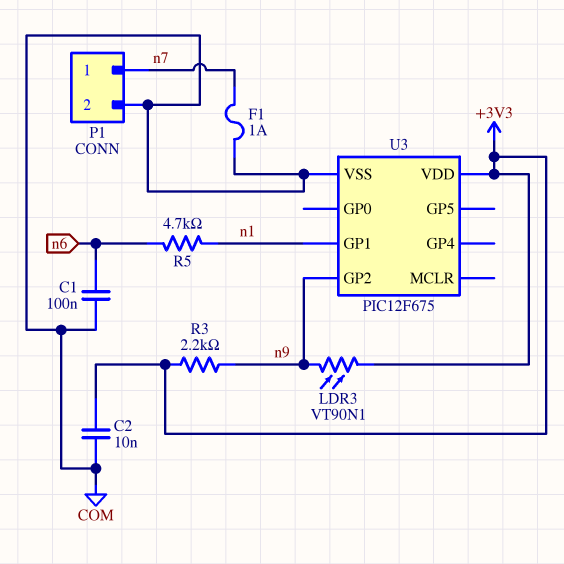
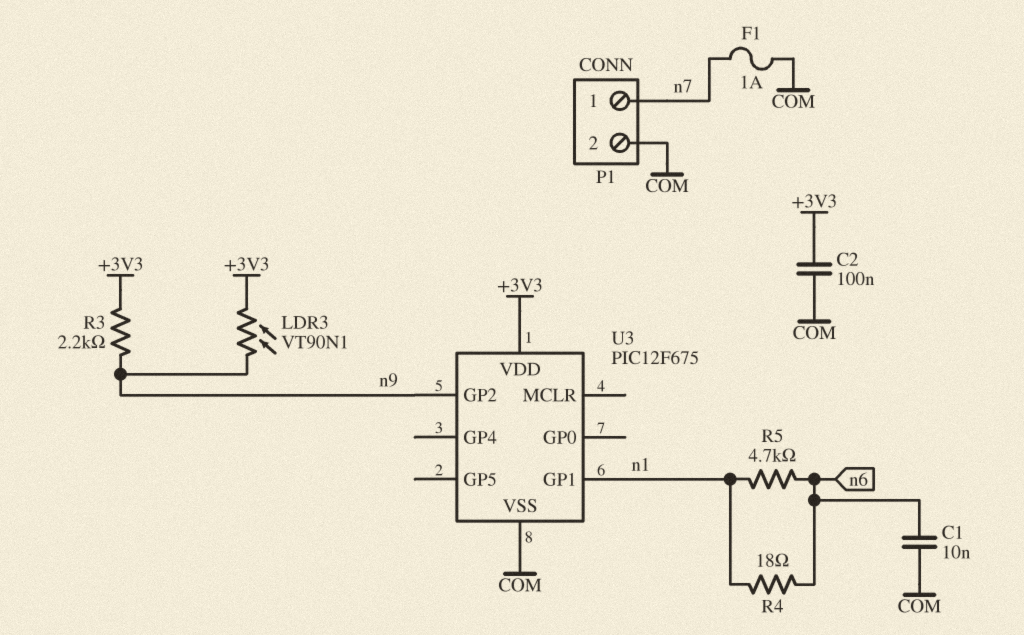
C1: 100nF (COM, n6) -> 10nF (COM, n6)
C2: 10nF (+3V3, COM) -> 100nF (+3V3, COM)
R4: none -> 18 (n1, n6)

